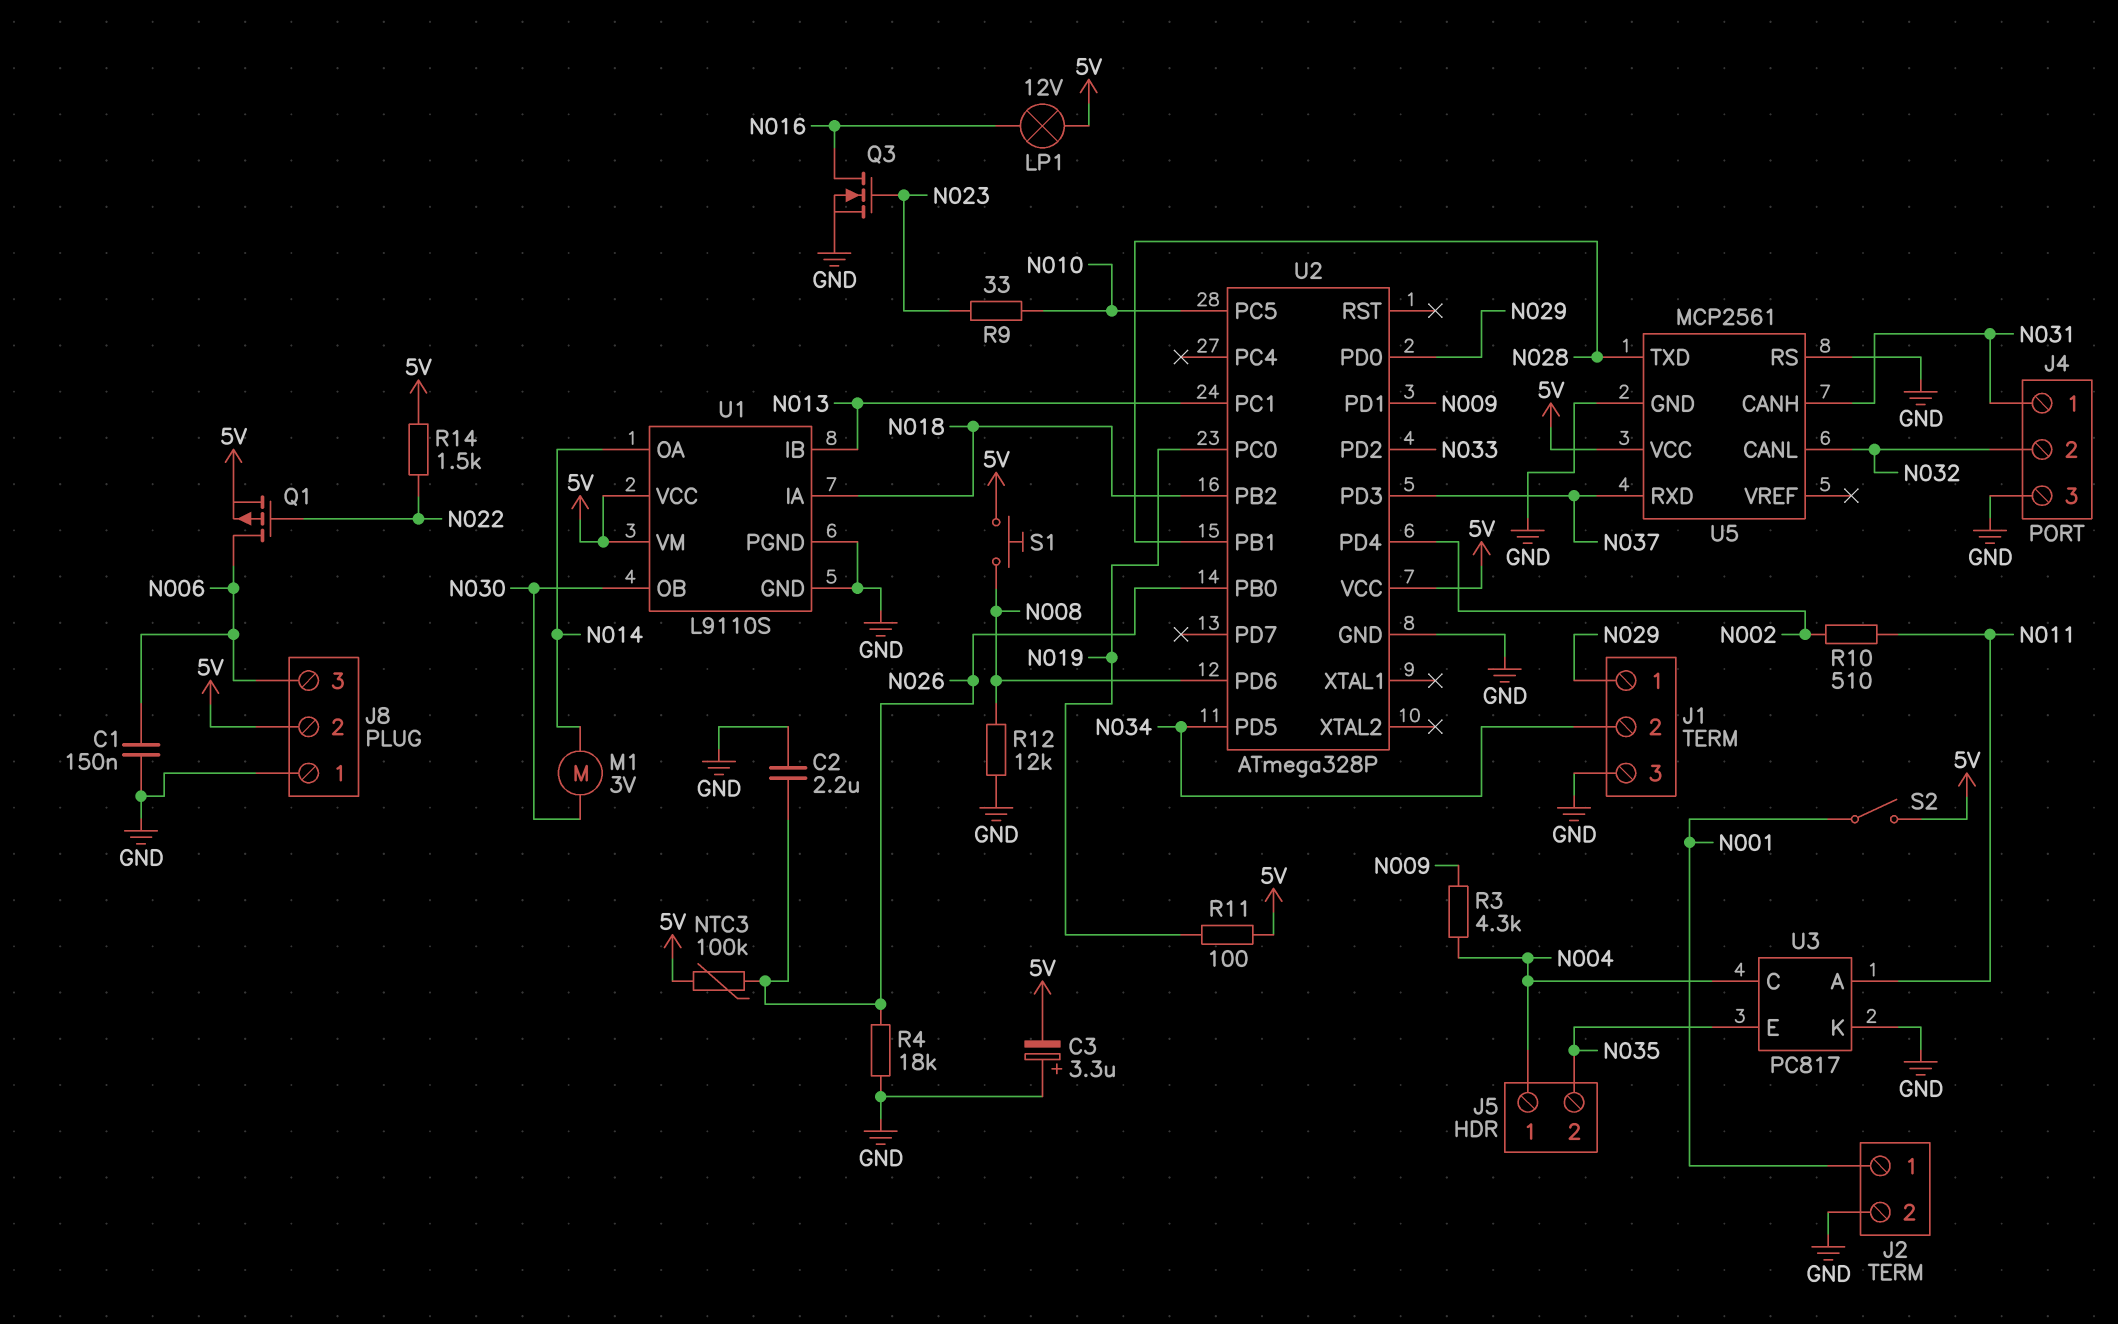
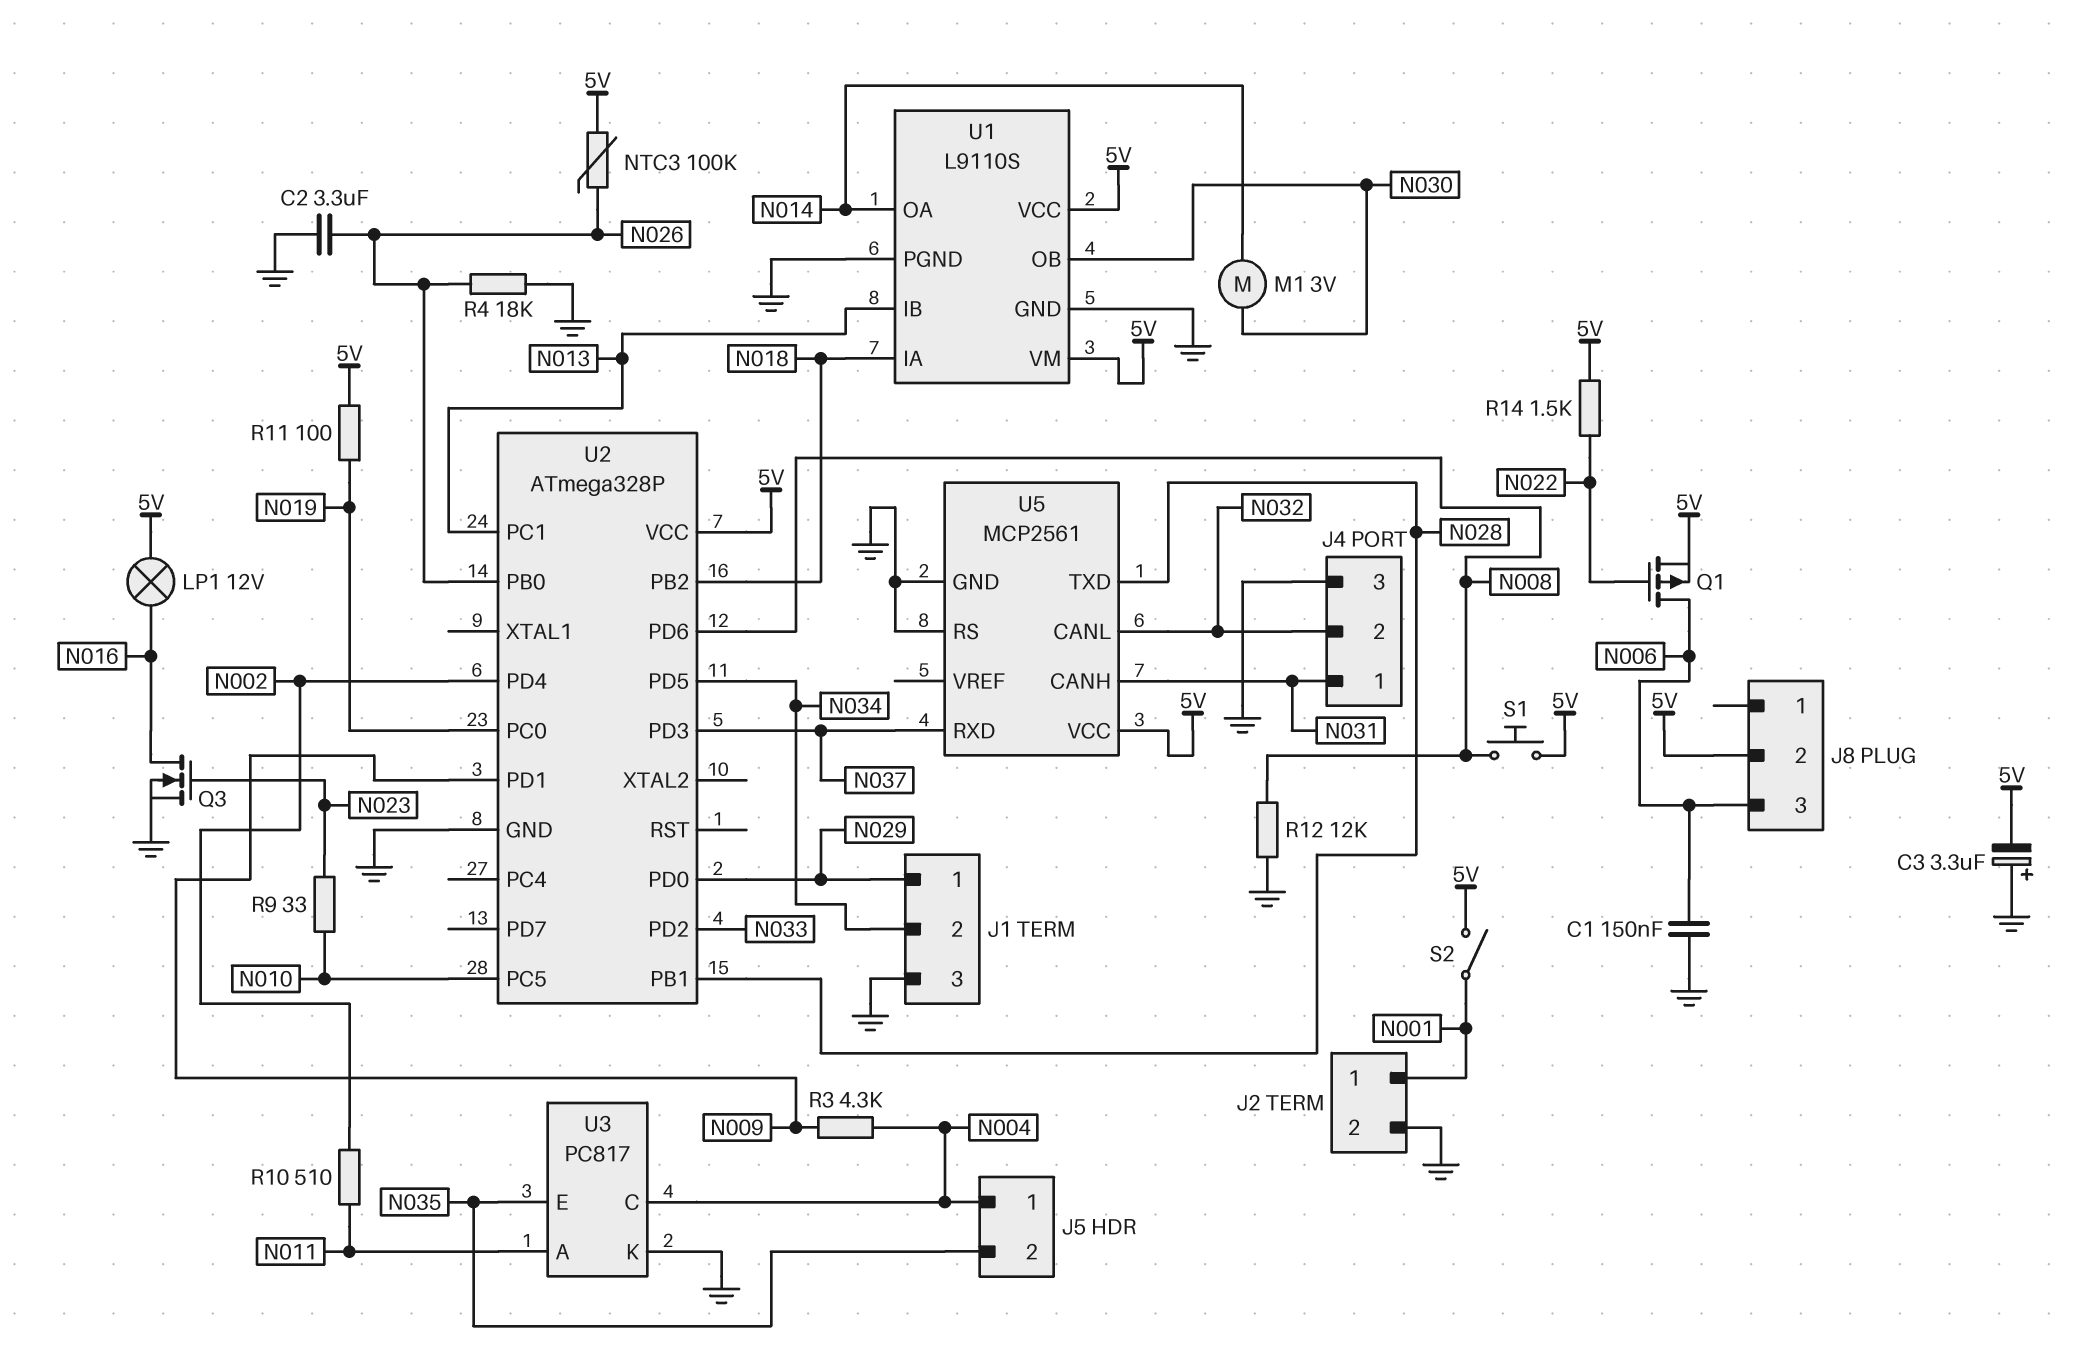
C2: 2.2uF (GND, N026) -> 3.3uF (GND, N026)
J8 pin 1: GND -> none

